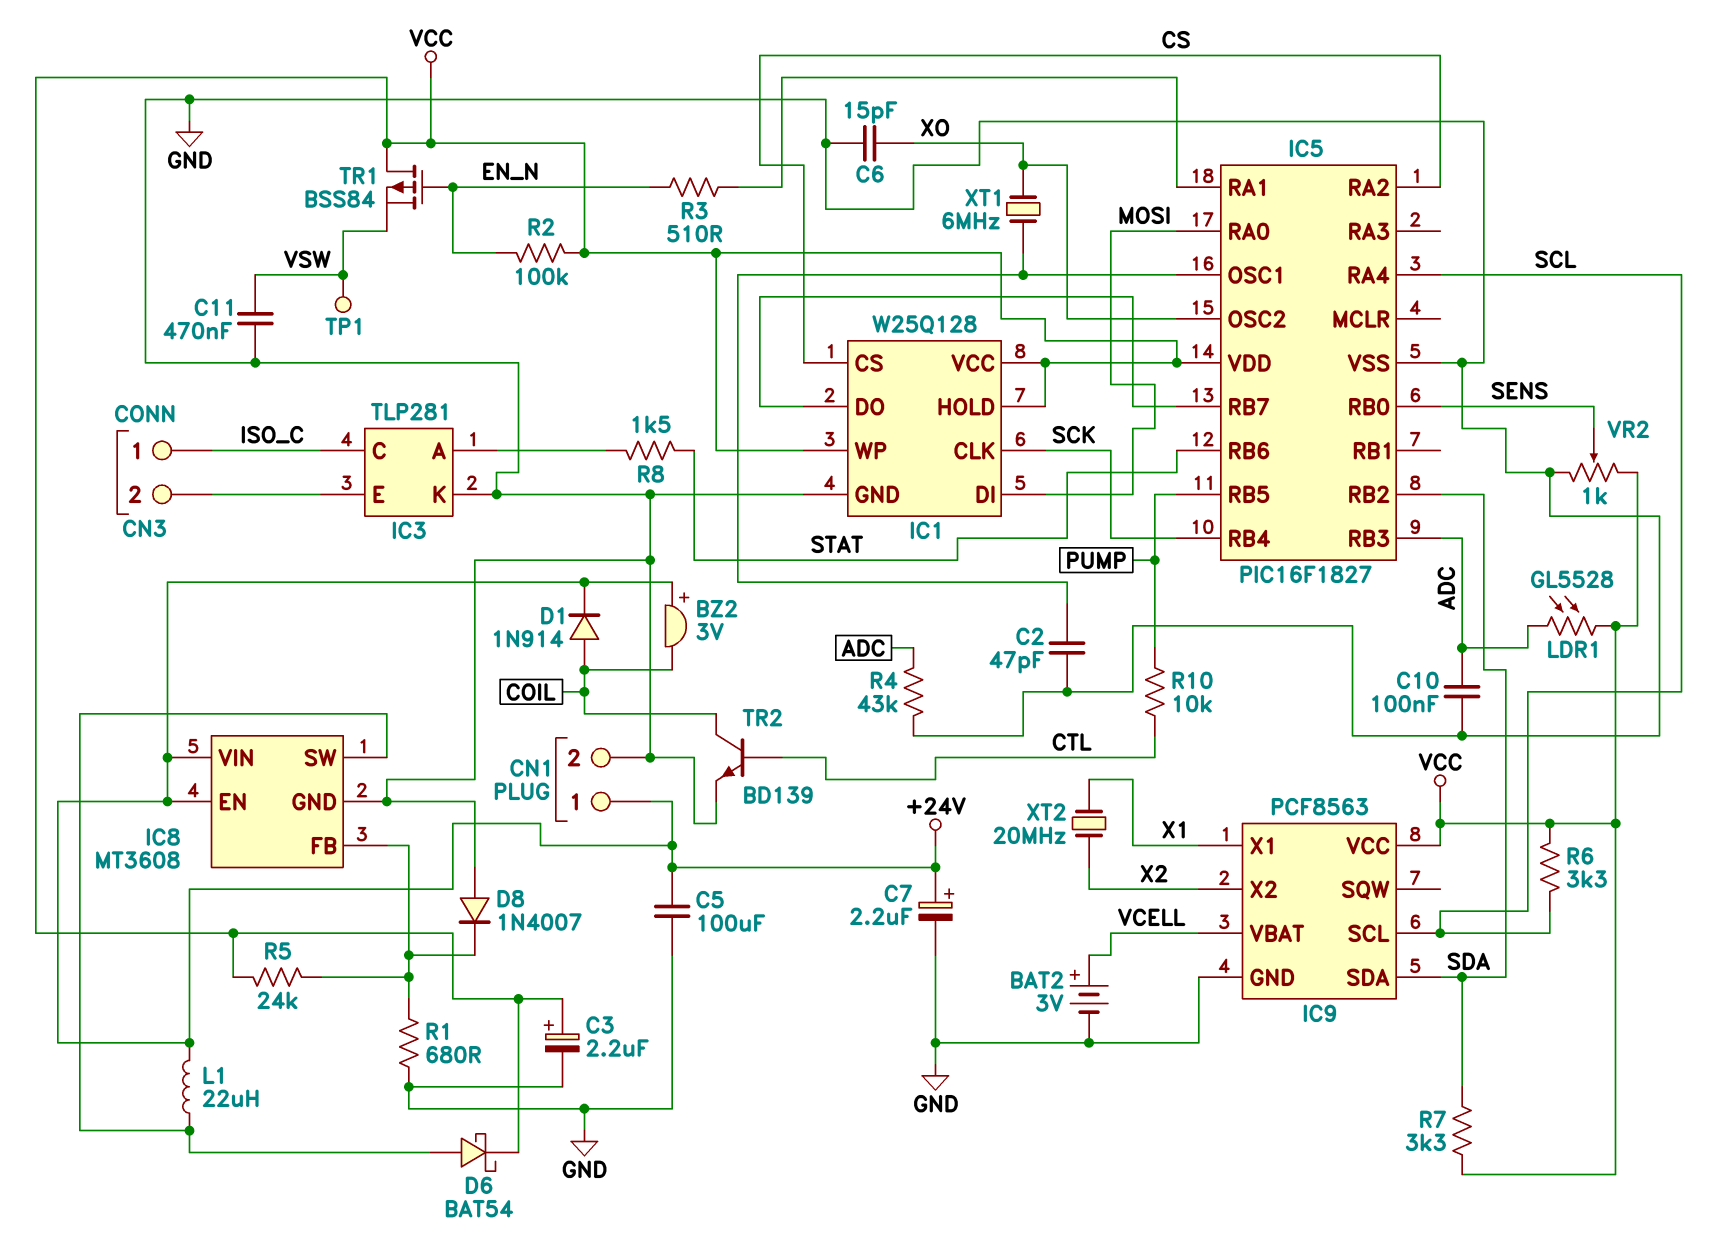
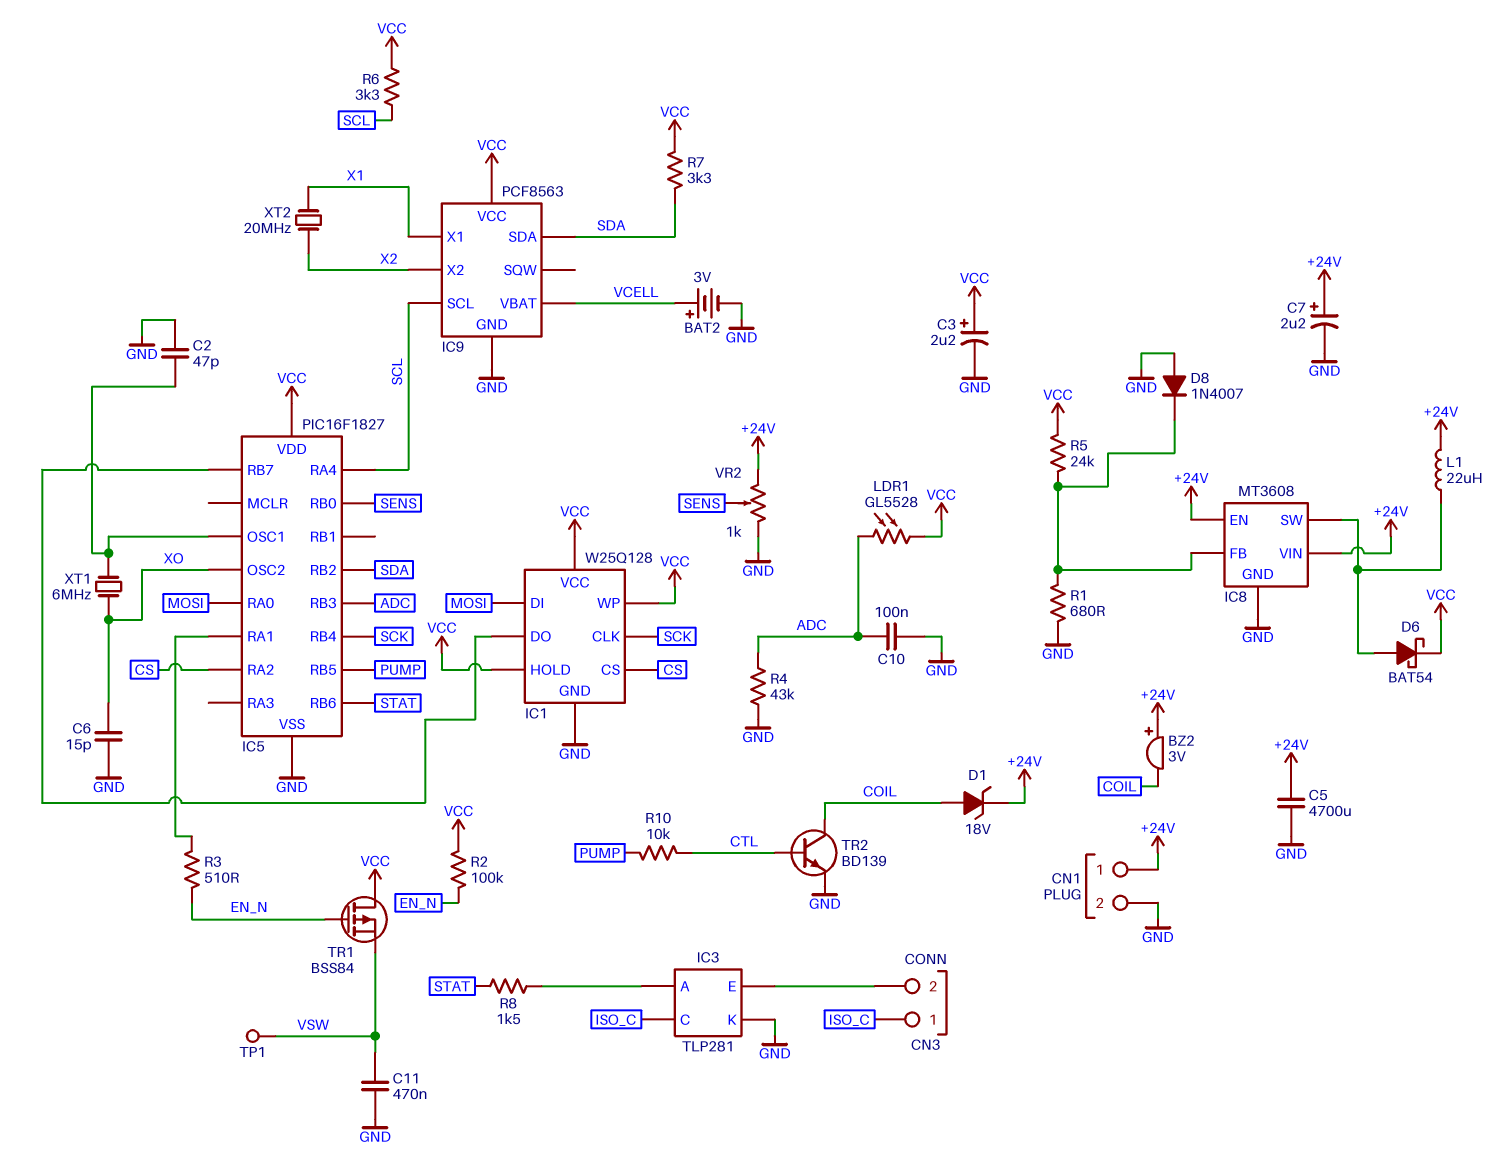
C5: 100uF (+24V, GND) -> 4700uF (+24V, GND)
D1: diode 1N914 (A COIL, K +24V) -> zener 18V (A COIL, K +24V)
VR2: 1k (GND, VCC, wiper SENS) -> 1k (+24V, GND, wiper SENS)

